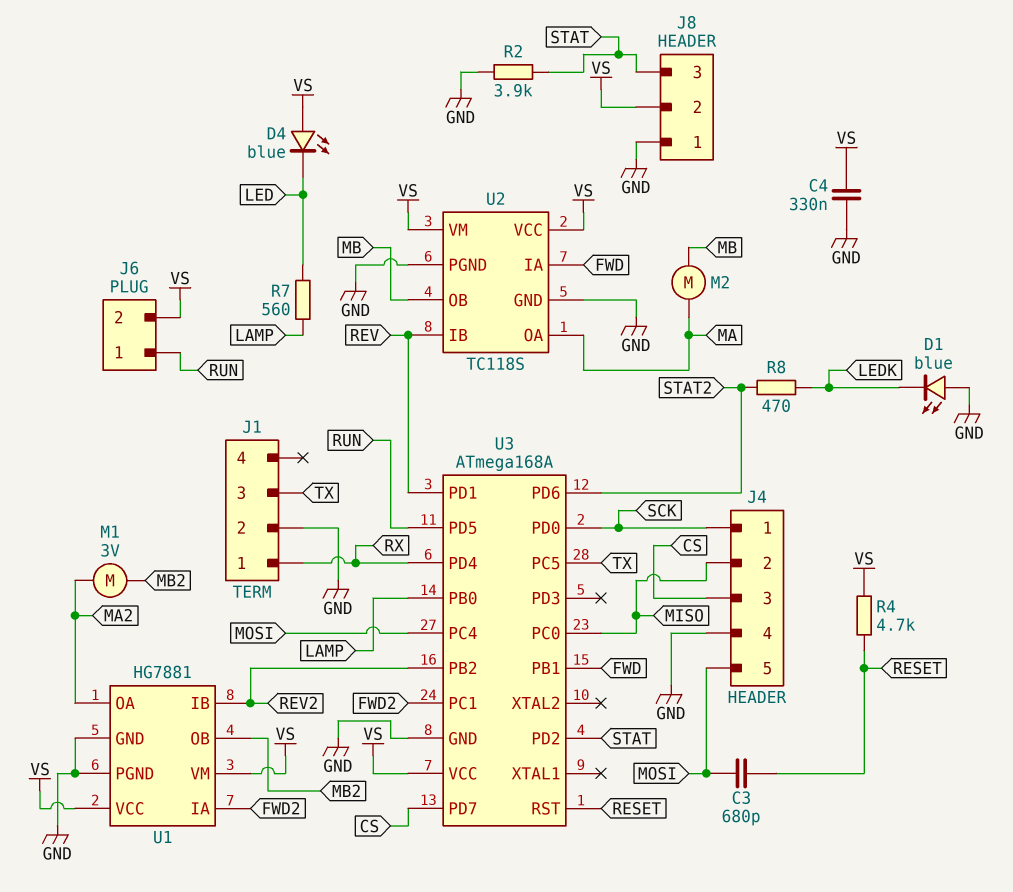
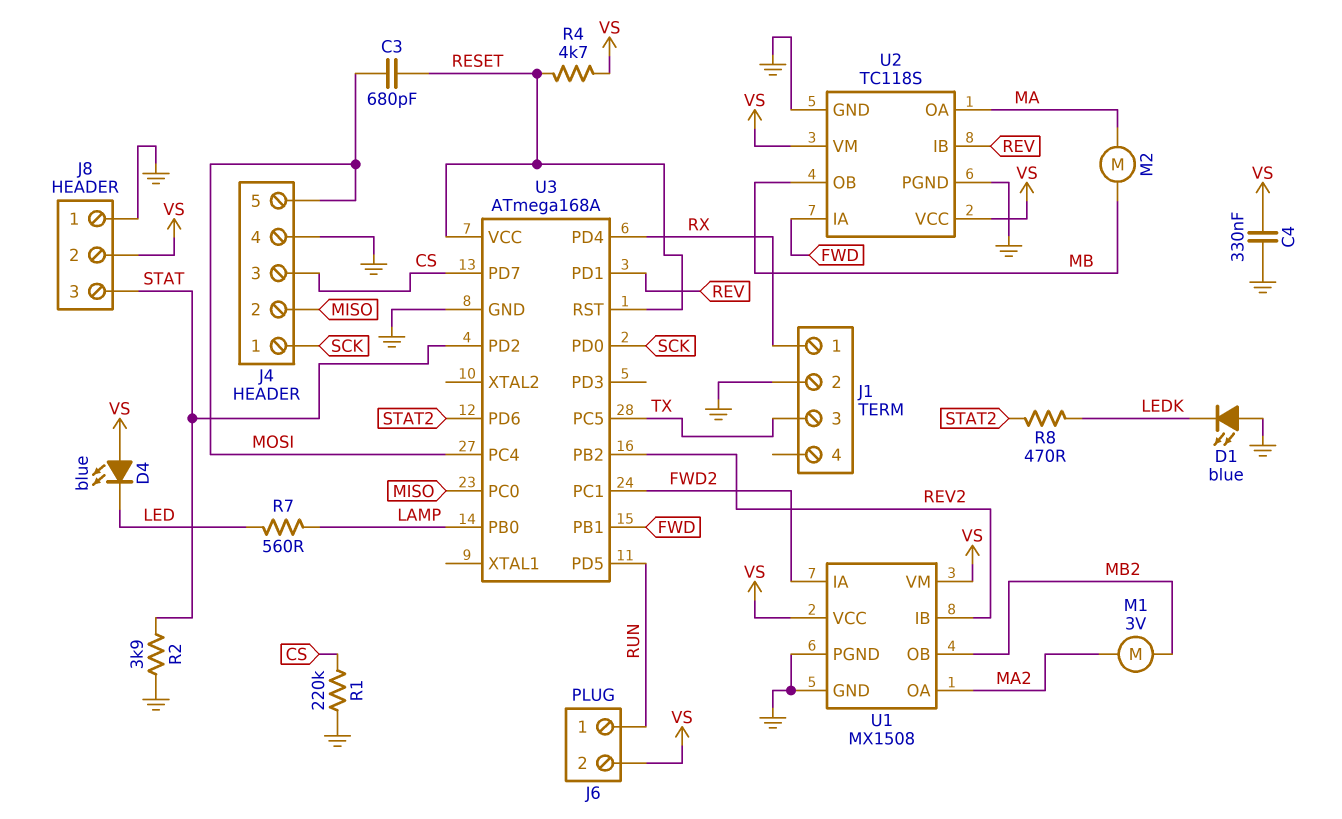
R1: none -> 220k (CS, GND)
U1: HG7881 -> MX1508
U3 pin VCC: VS -> RESET

